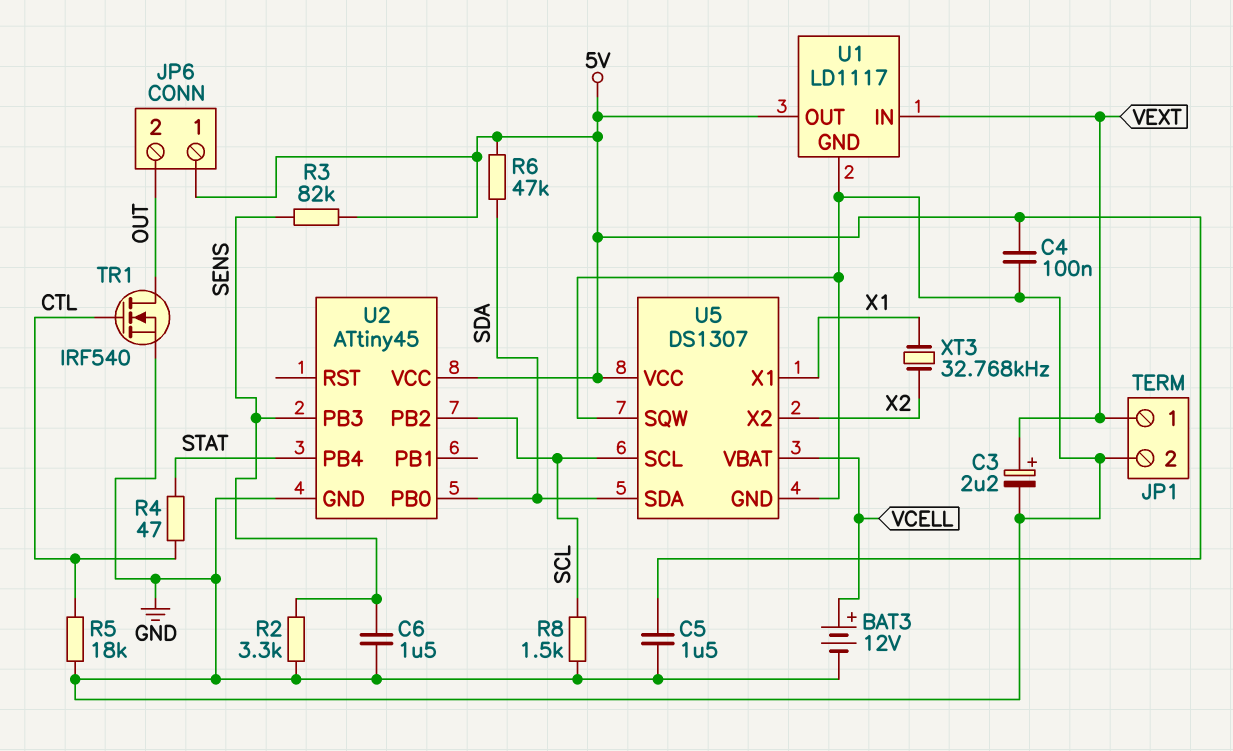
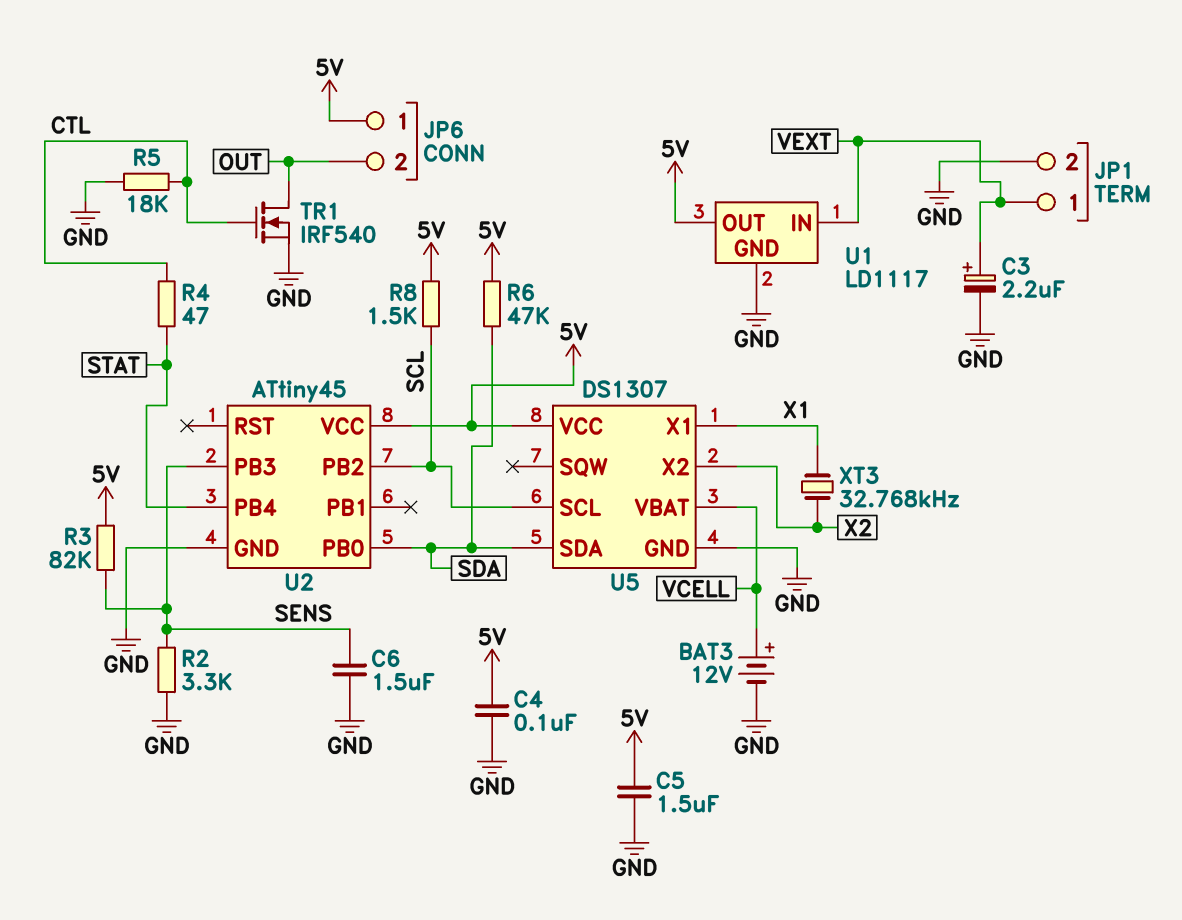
R8: 1.5k (GND, SCL) -> 1.5k (5V, SCL)
U5 pin SQW: GND -> none

